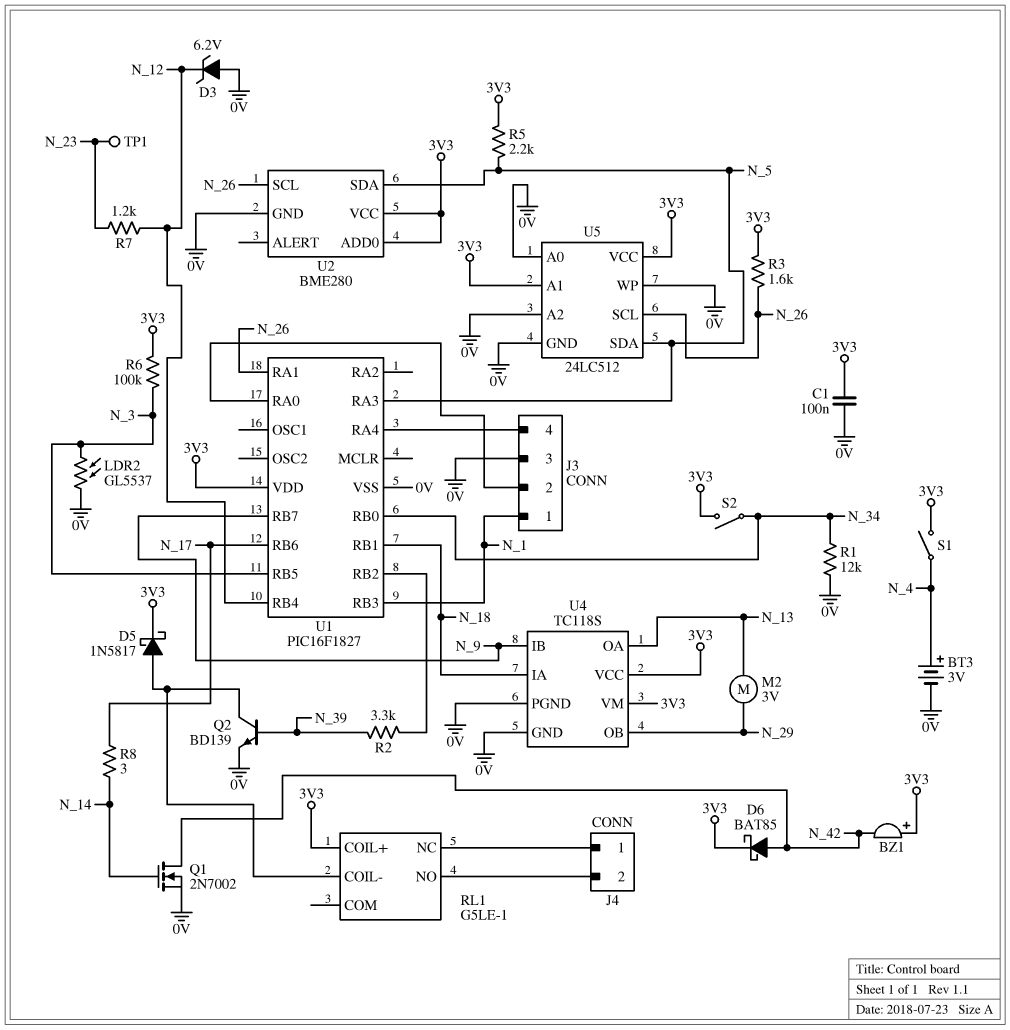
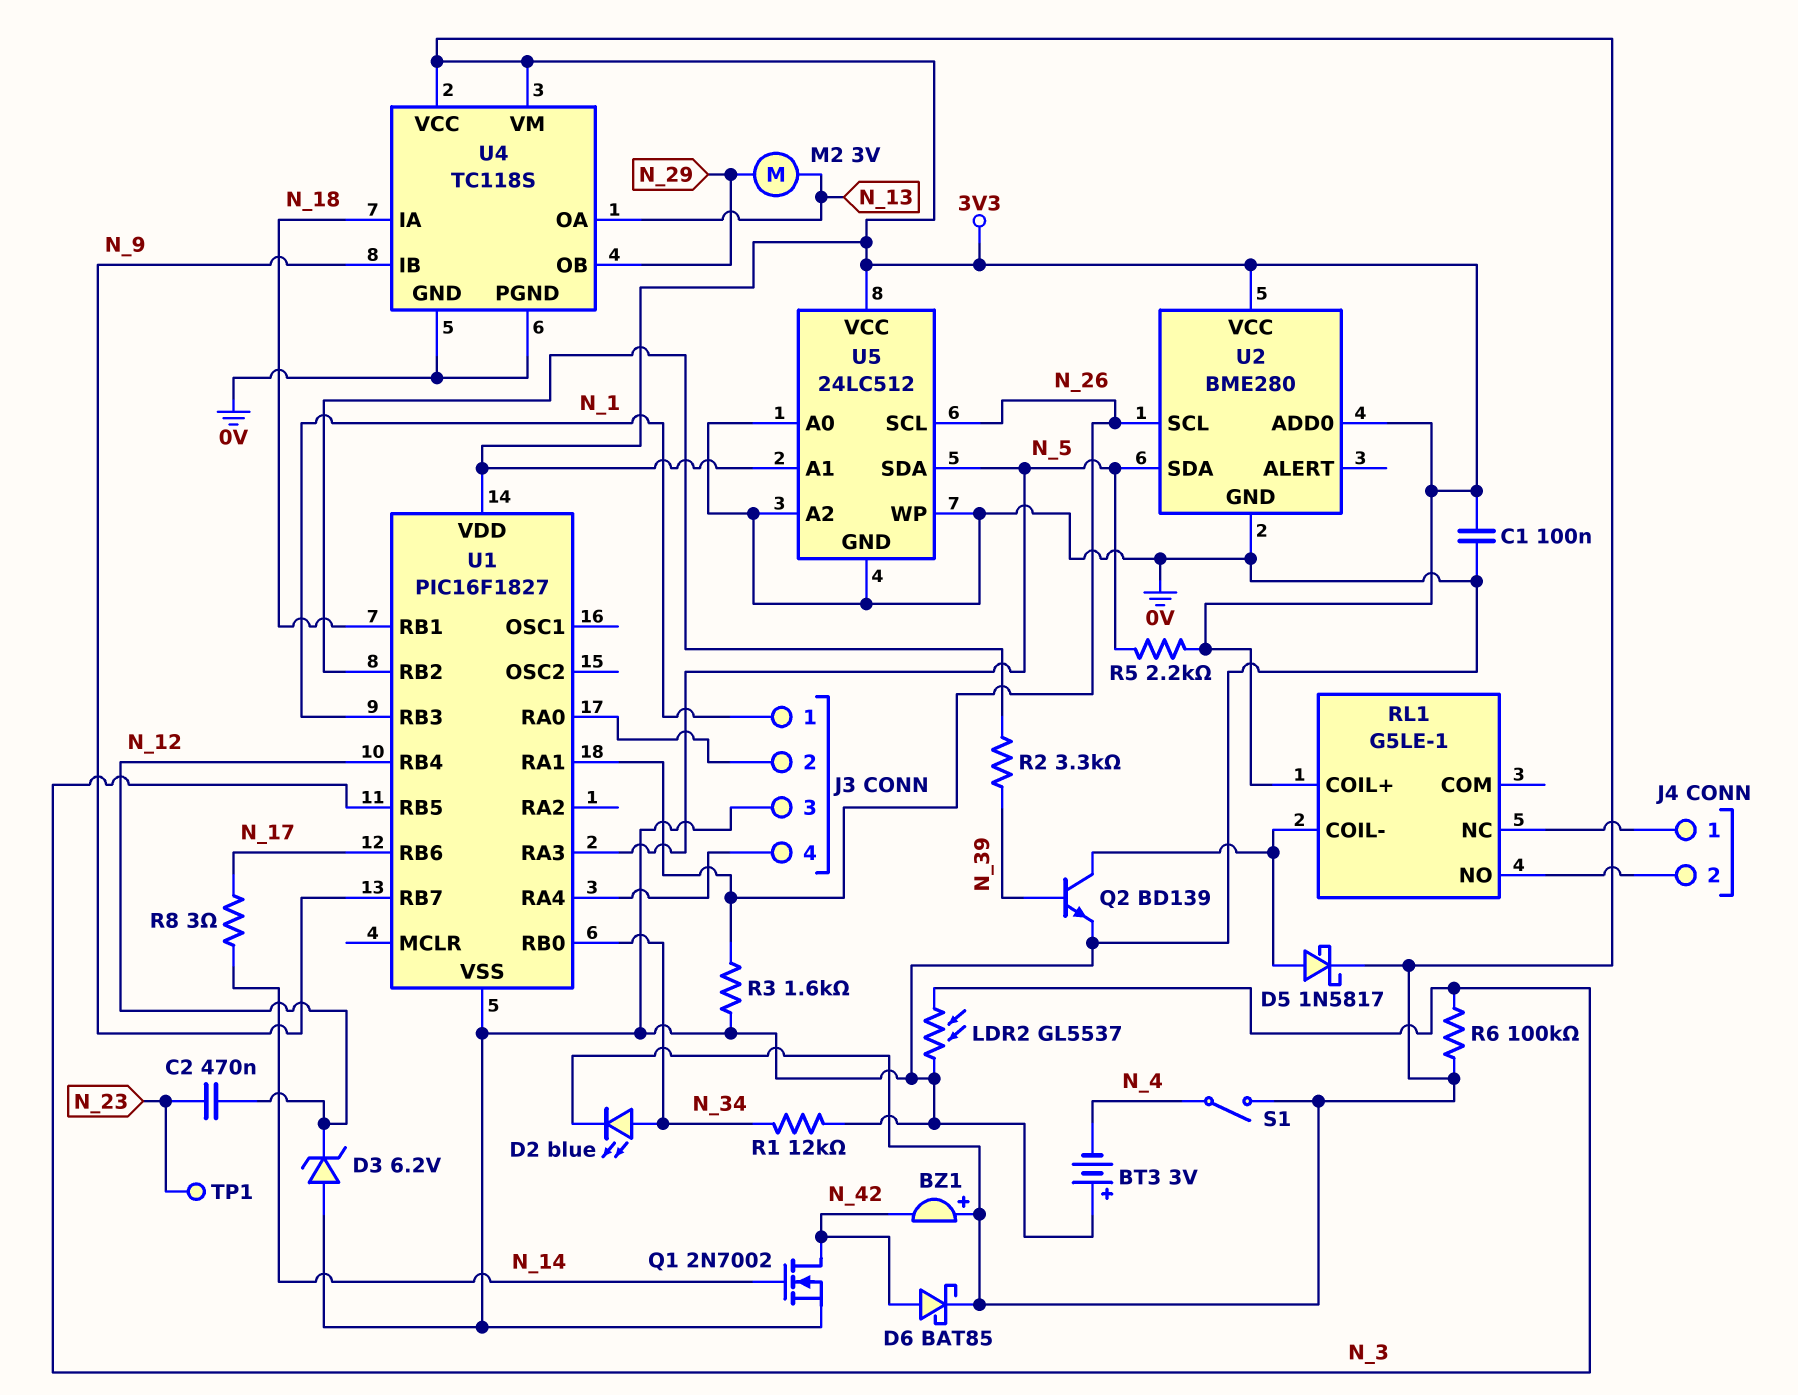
BT3: 3V (plus N_4, minus 0V) -> 3V (plus 0V, minus N_4)
C2: none -> 470nF (N_12, N_23)
D2: none -> LED blue (A N_34, K 3V3)
R3: 1.6k (3V3, N_26) -> 1.6k (0V, N_26)
R7: 1.2k (N_12, N_23) -> none
S2: switch (3V3, N_34) -> none

